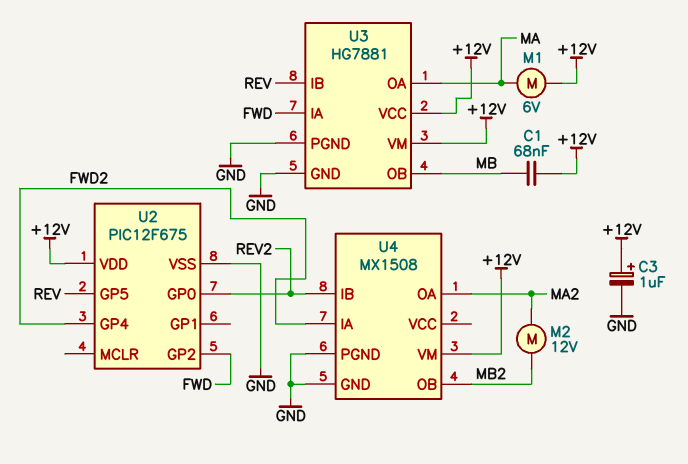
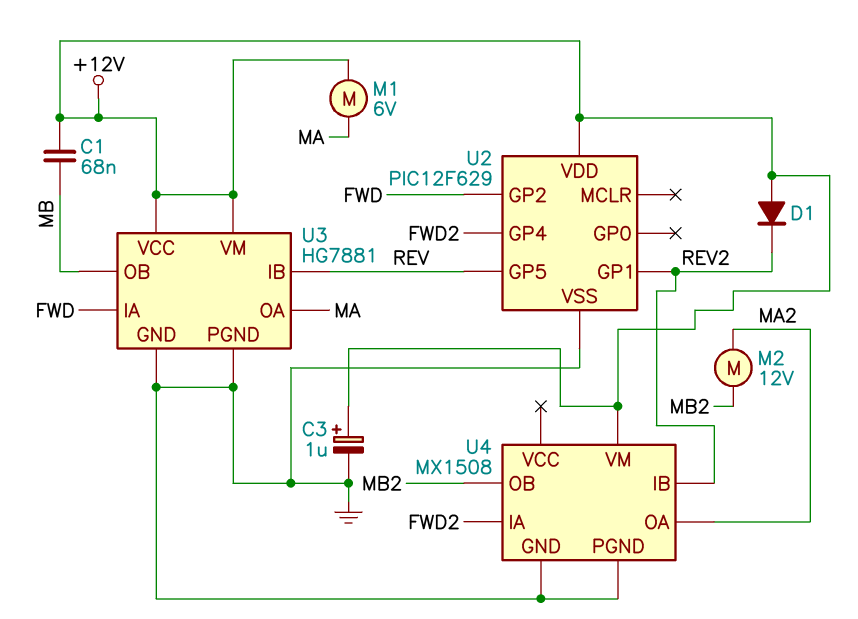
D1: none -> diode (A +12V, K REV2)
U2: PIC12F675 -> PIC12F629
U2 pin GP0: REV2 -> none
U2 pin GP1: none -> REV2

